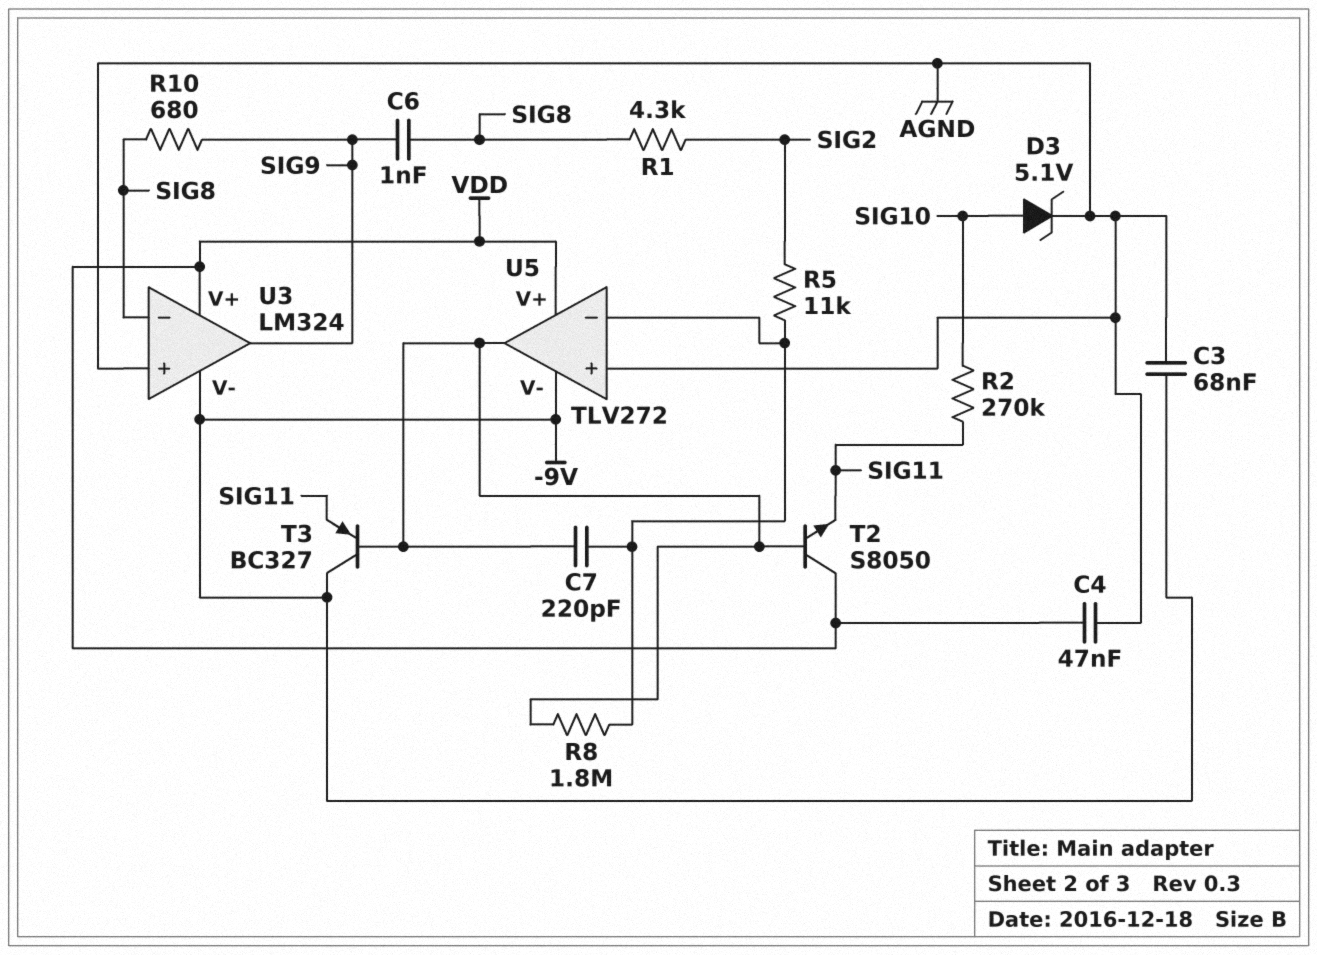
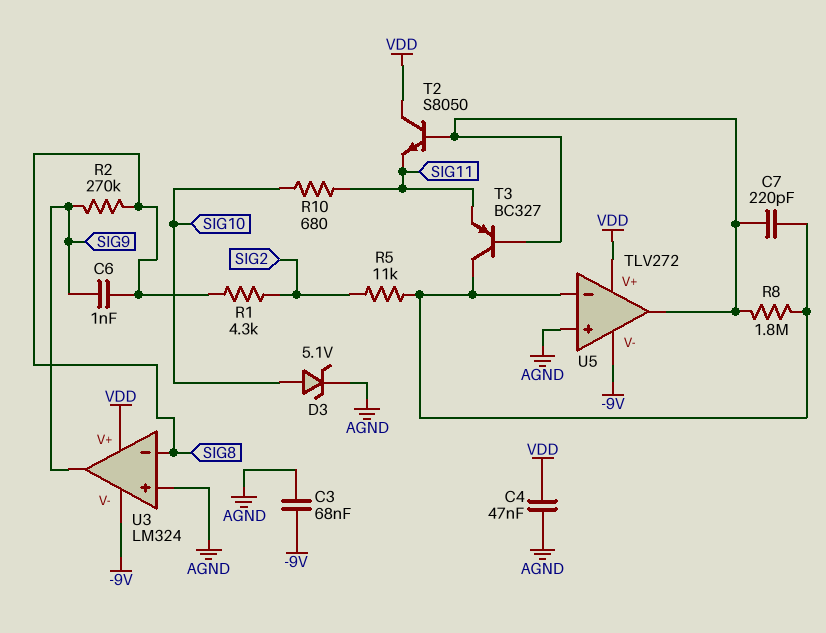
R2: 270k (SIG10, SIG11) -> 270k (SIG8, SIG9)
R10: 680 (SIG8, SIG9) -> 680 (SIG10, SIG11)
T3: PNP BC327 (B U5/out, C -9V, E SIG11) -> PNP BC327 (B U5/out, C U5/in-, E SIG11)

